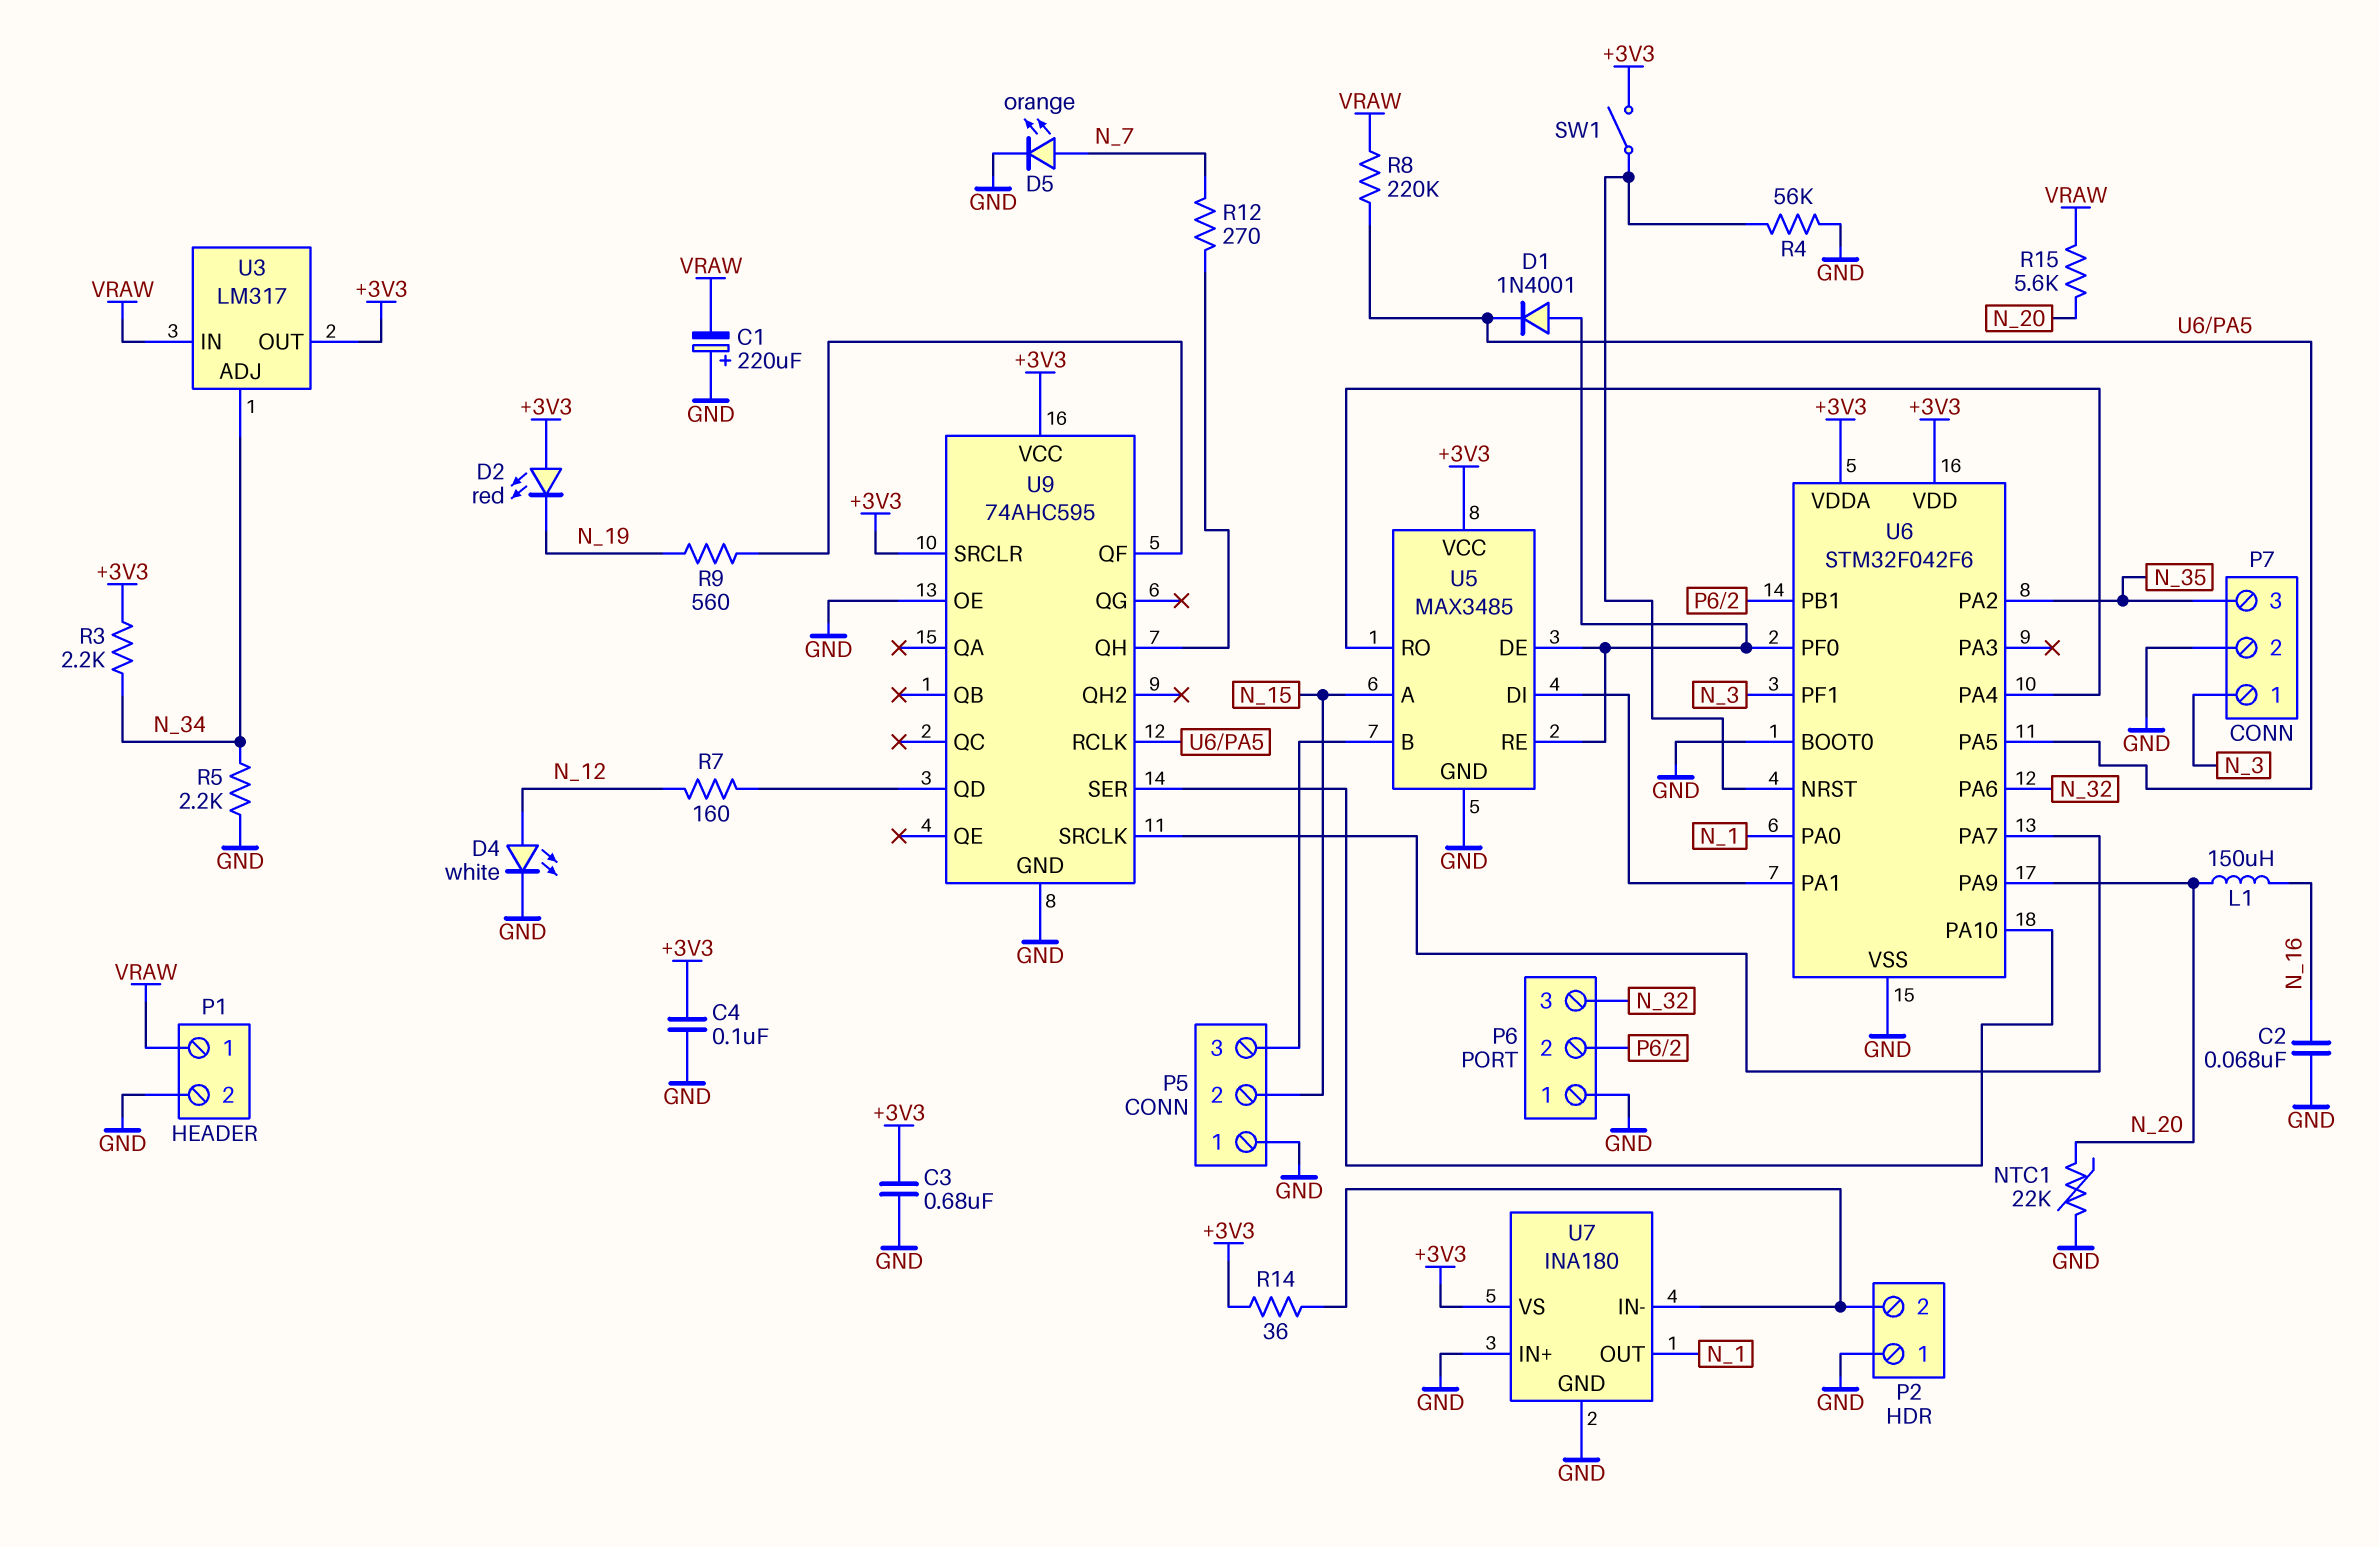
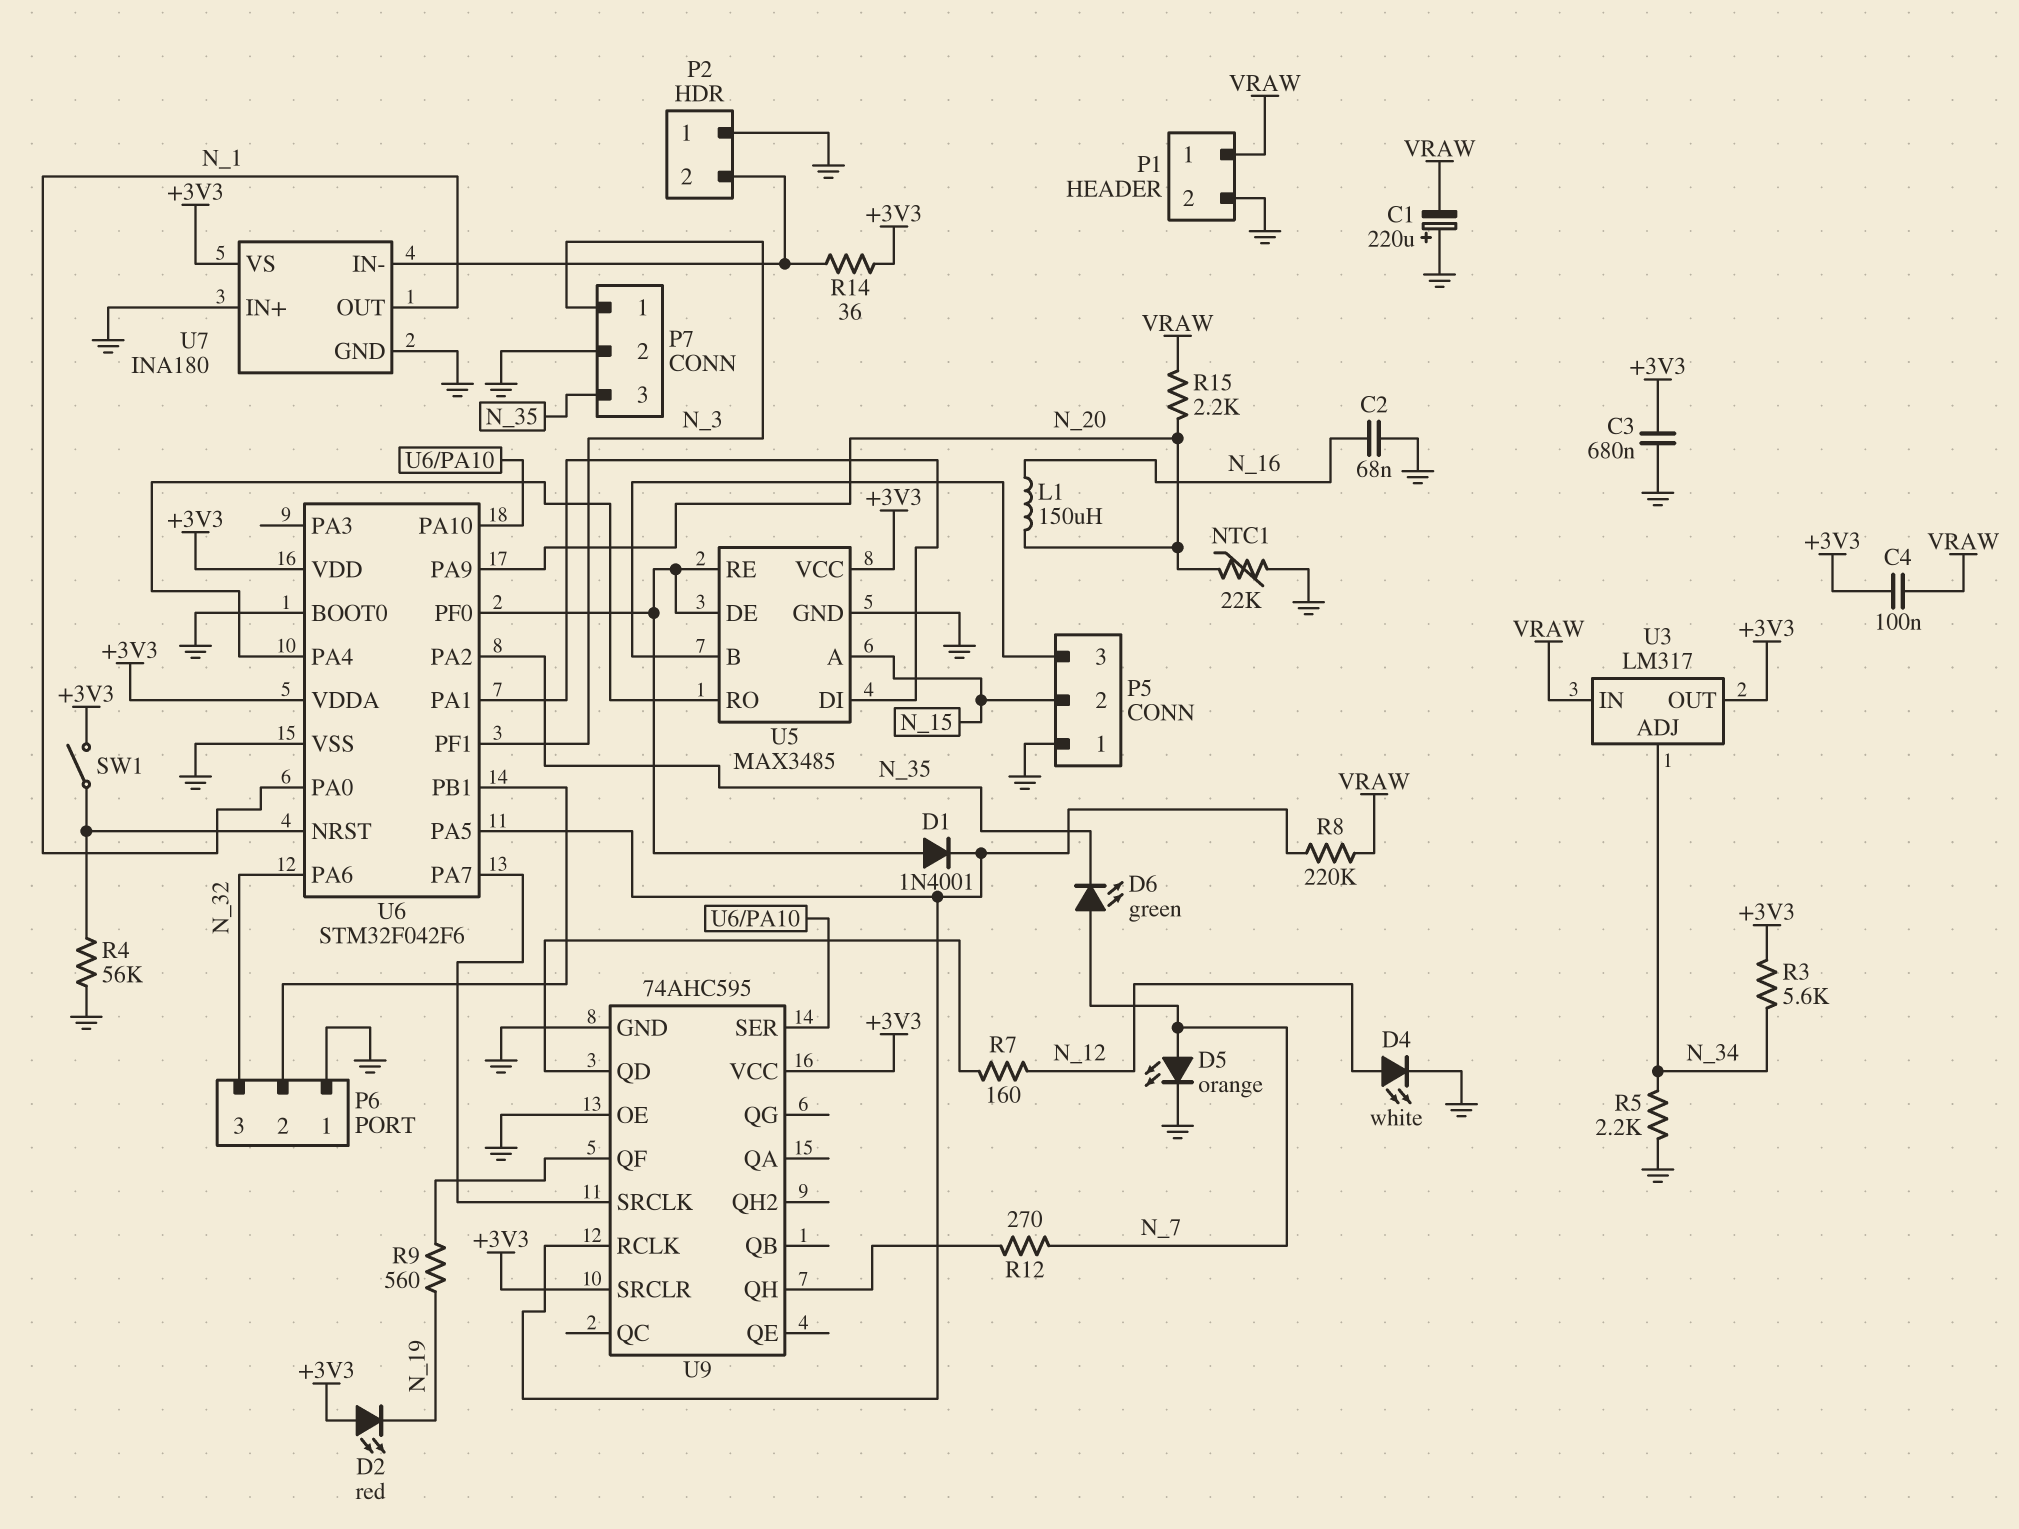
C4: 100nF (+3V3, GND) -> 100nF (+3V3, VRAW)
D6: none -> LED green (A N_7, K N_35)
R3: 2.2k (+3V3, N_34) -> 5.6k (+3V3, N_34)
R15: 5.6k (N_20, VRAW) -> 2.2k (N_20, VRAW)

